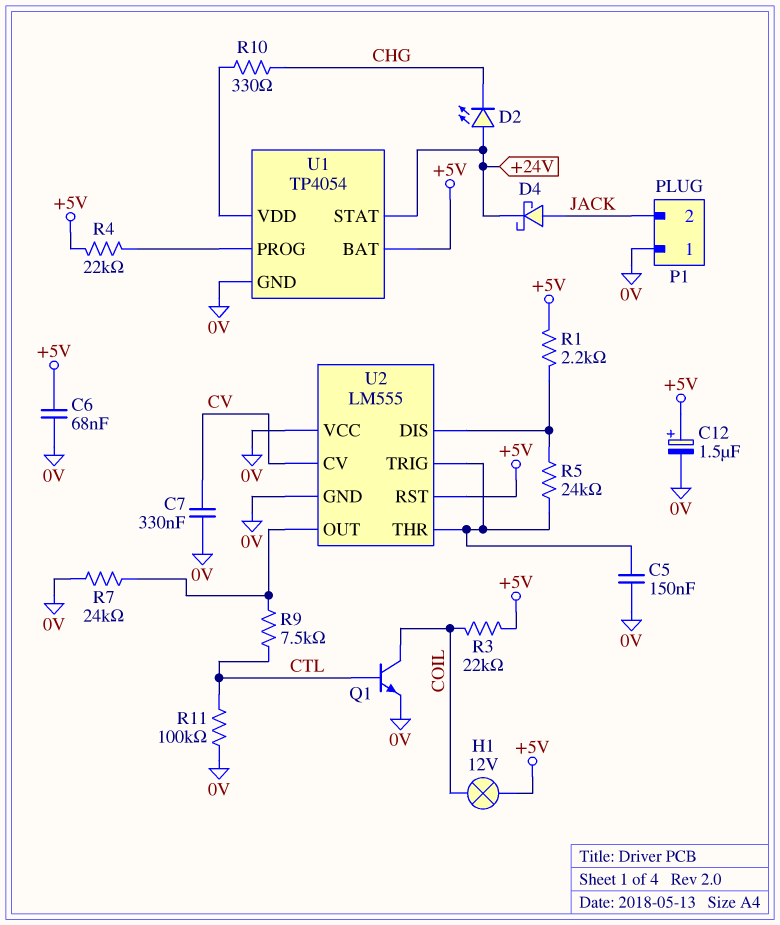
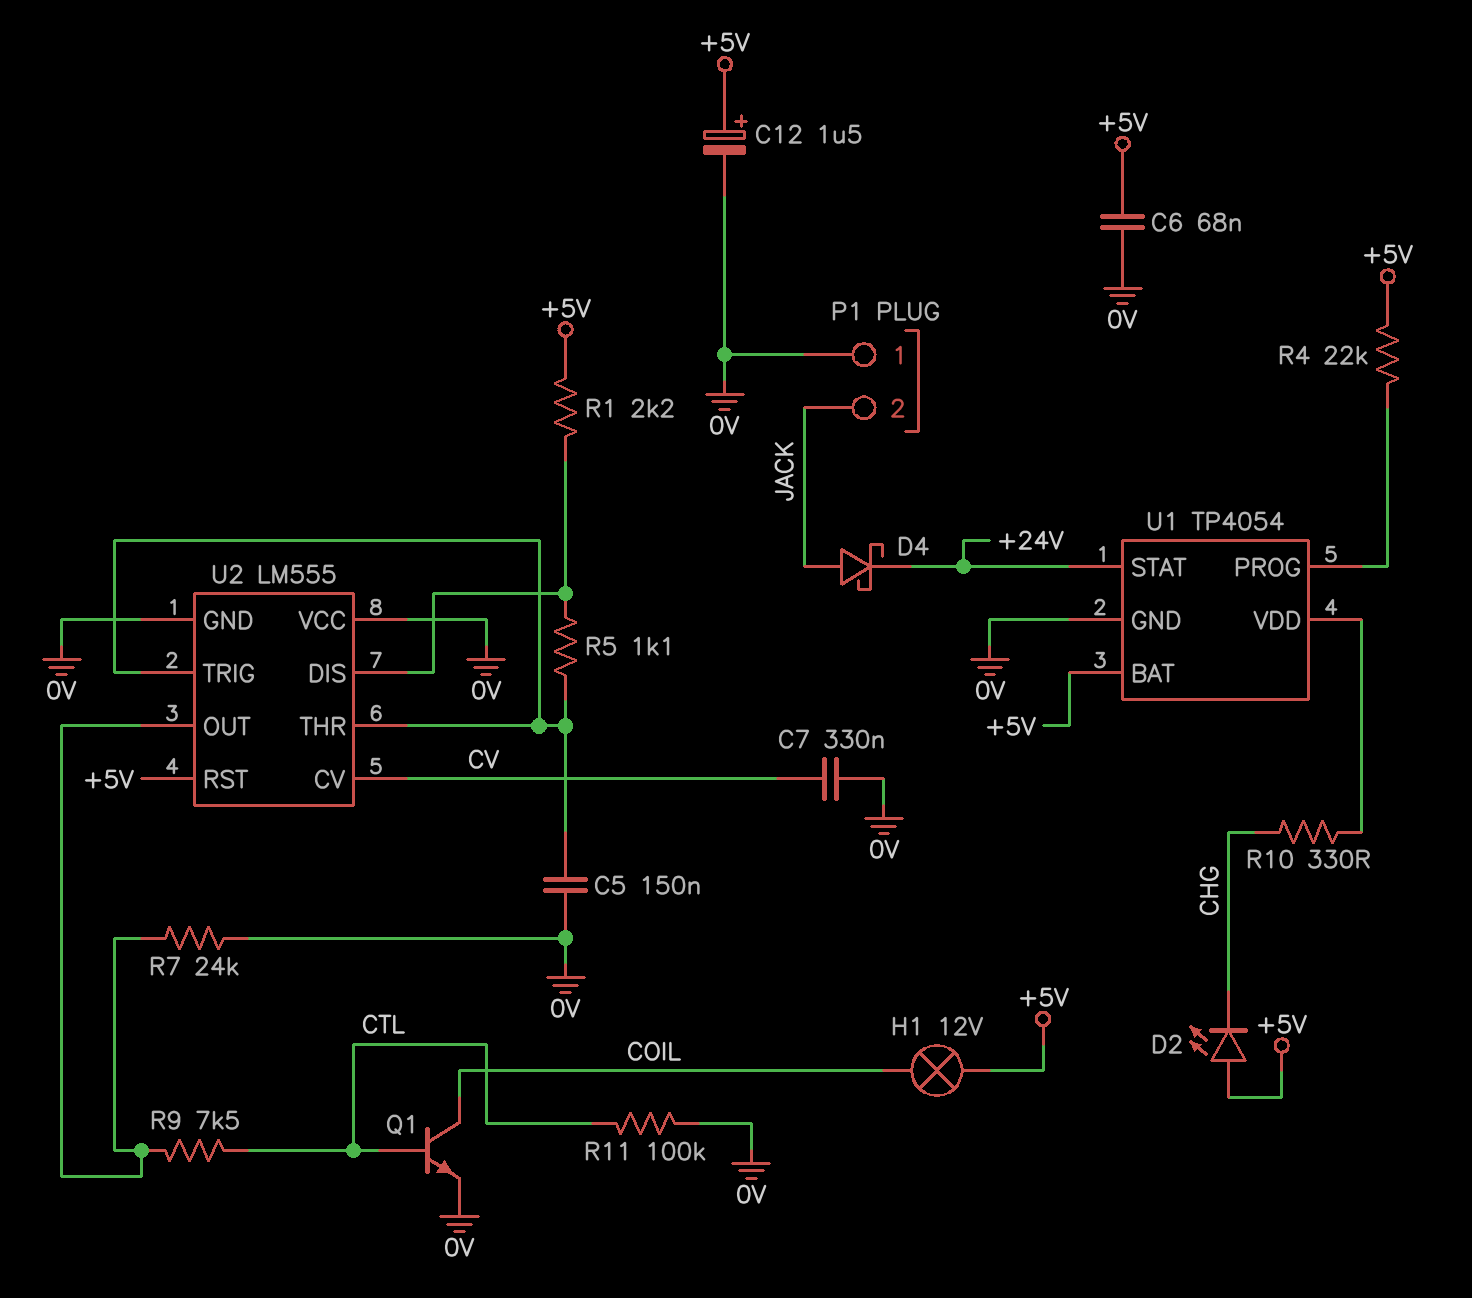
D2: LED (A +24V, K CHG) -> LED (A +5V, K CHG)
R3: 22k (+5V, COIL) -> none
R5: 24k (U2/DIS, U2/THR) -> 1.1k (U2/DIS, U2/THR)

